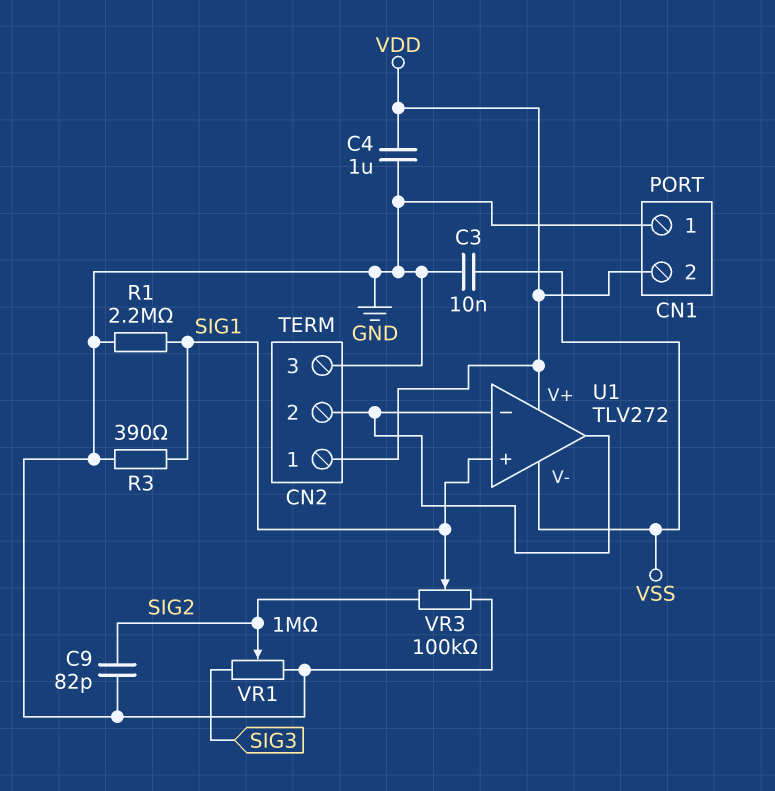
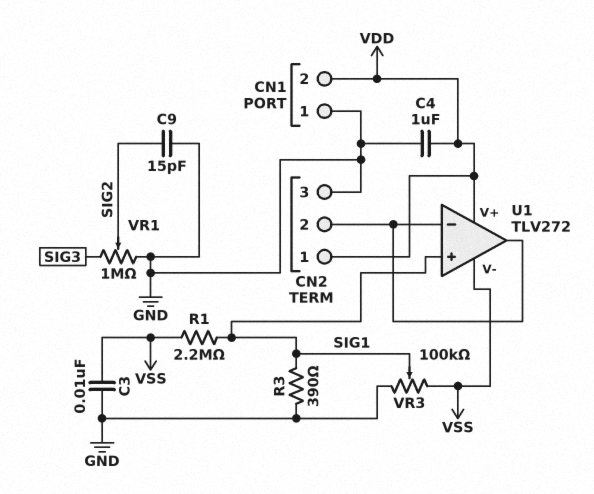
C9: 82pF (GND, SIG2) -> 15pF (GND, SIG2)
R1: 2.2M (GND, SIG1) -> 2.2M (SIG1, VSS)
VR3: 100k (GND, SIG2, wiper SIG1) -> 100k (GND, VSS, wiper SIG1)

